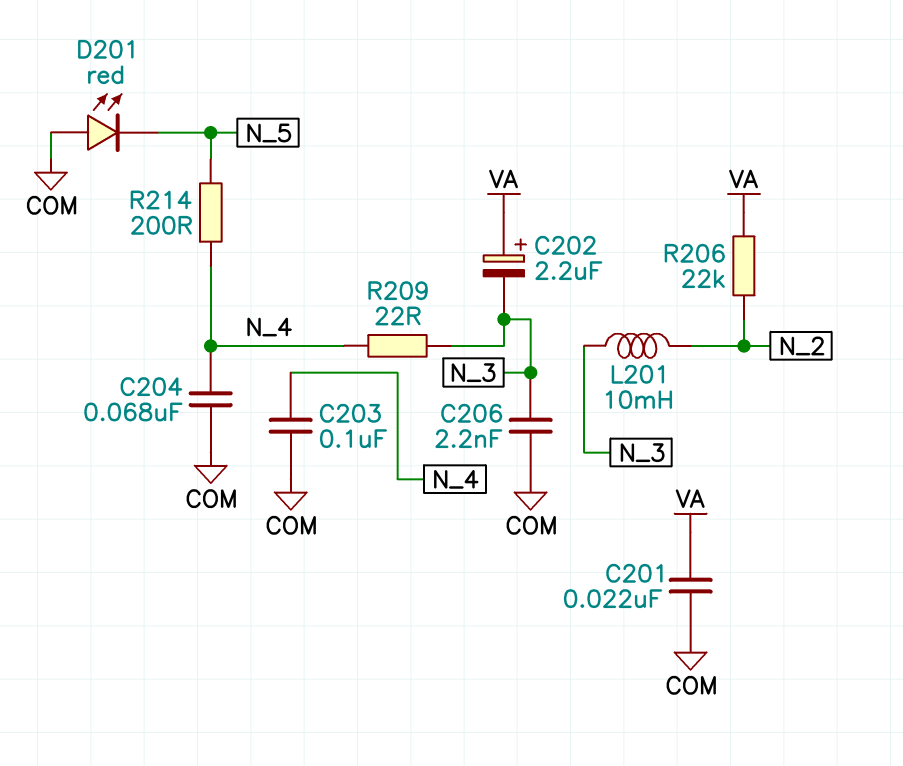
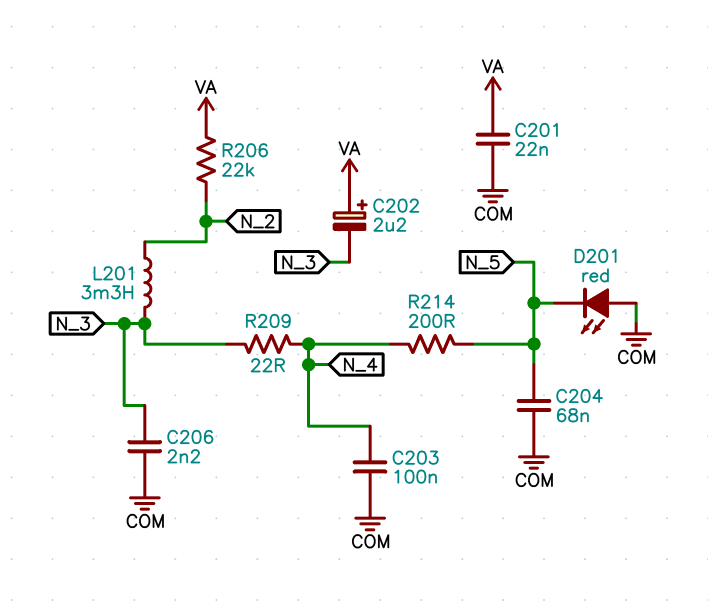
C204: 68nF (COM, N_4) -> 68nF (COM, N_5)
L201: 10mH (N_2, N_3) -> 3.3mH (N_2, N_3)

